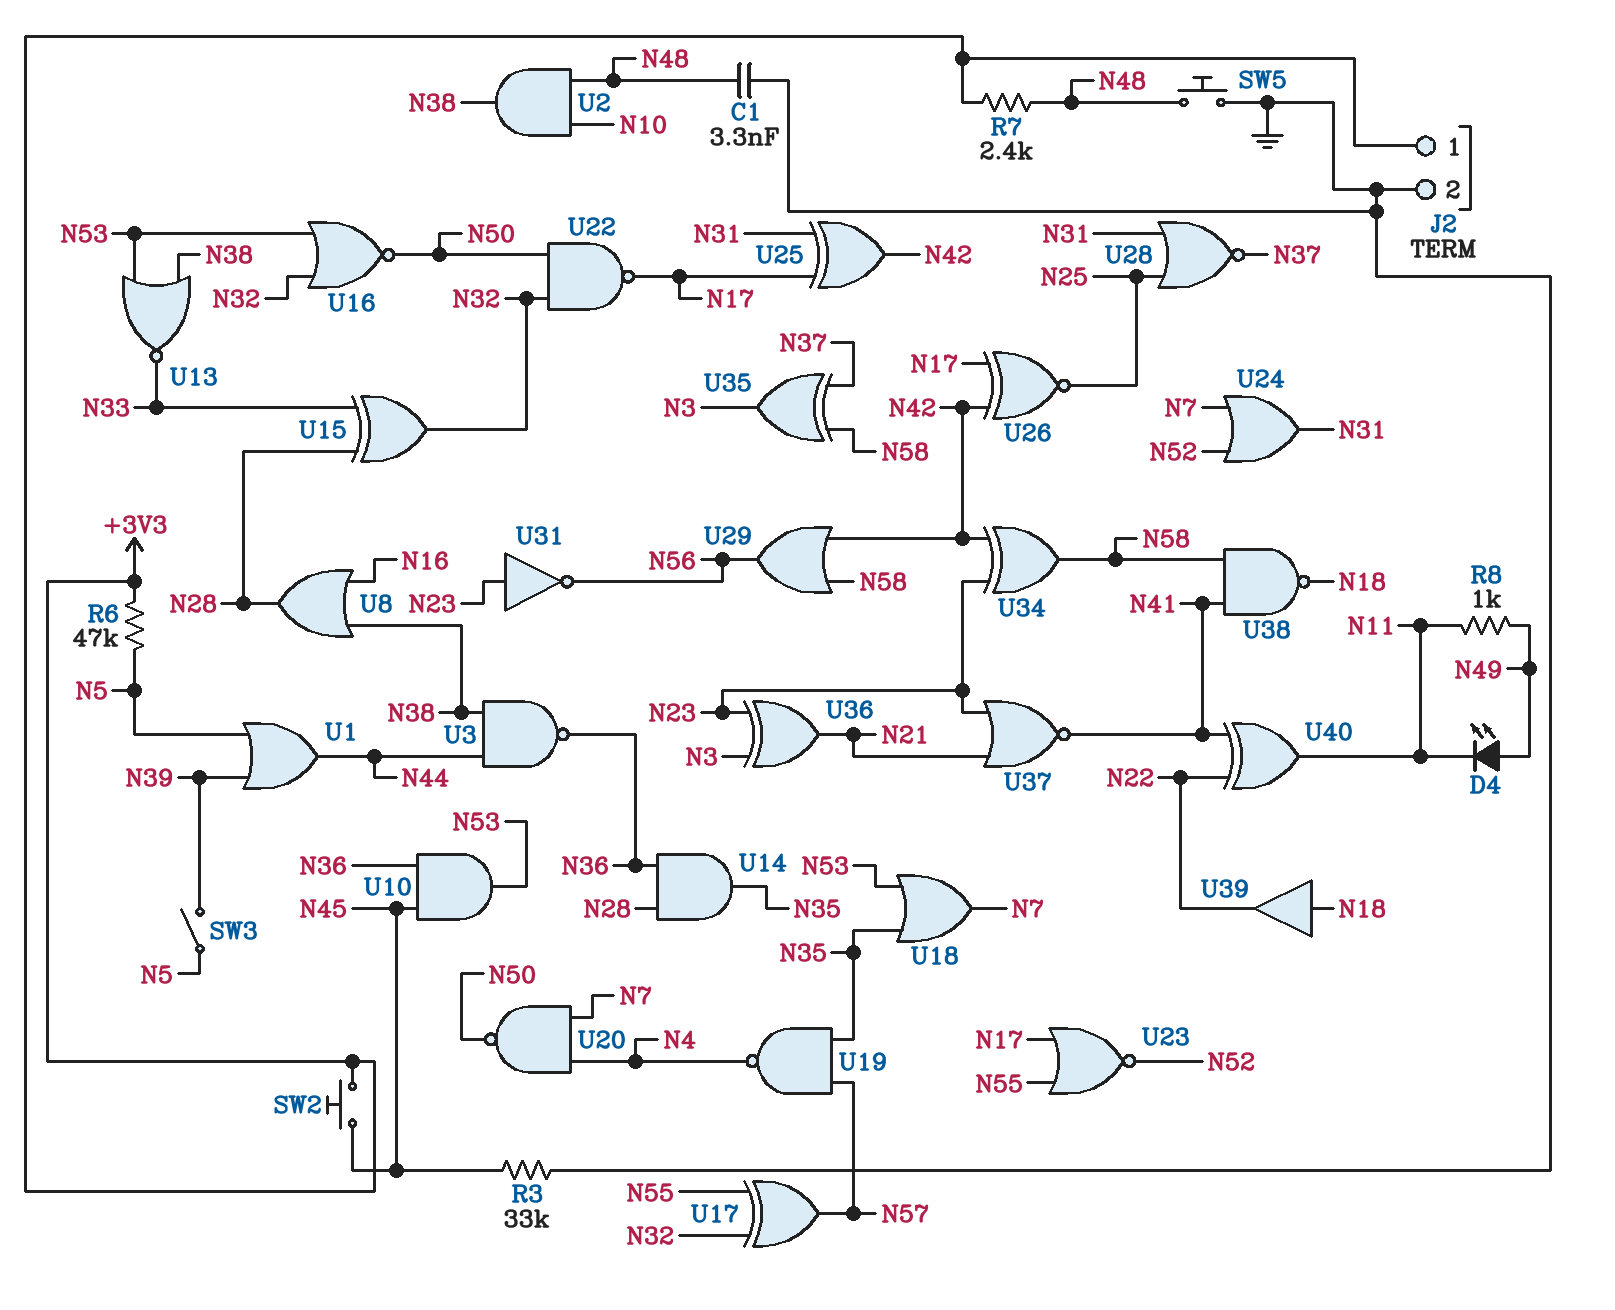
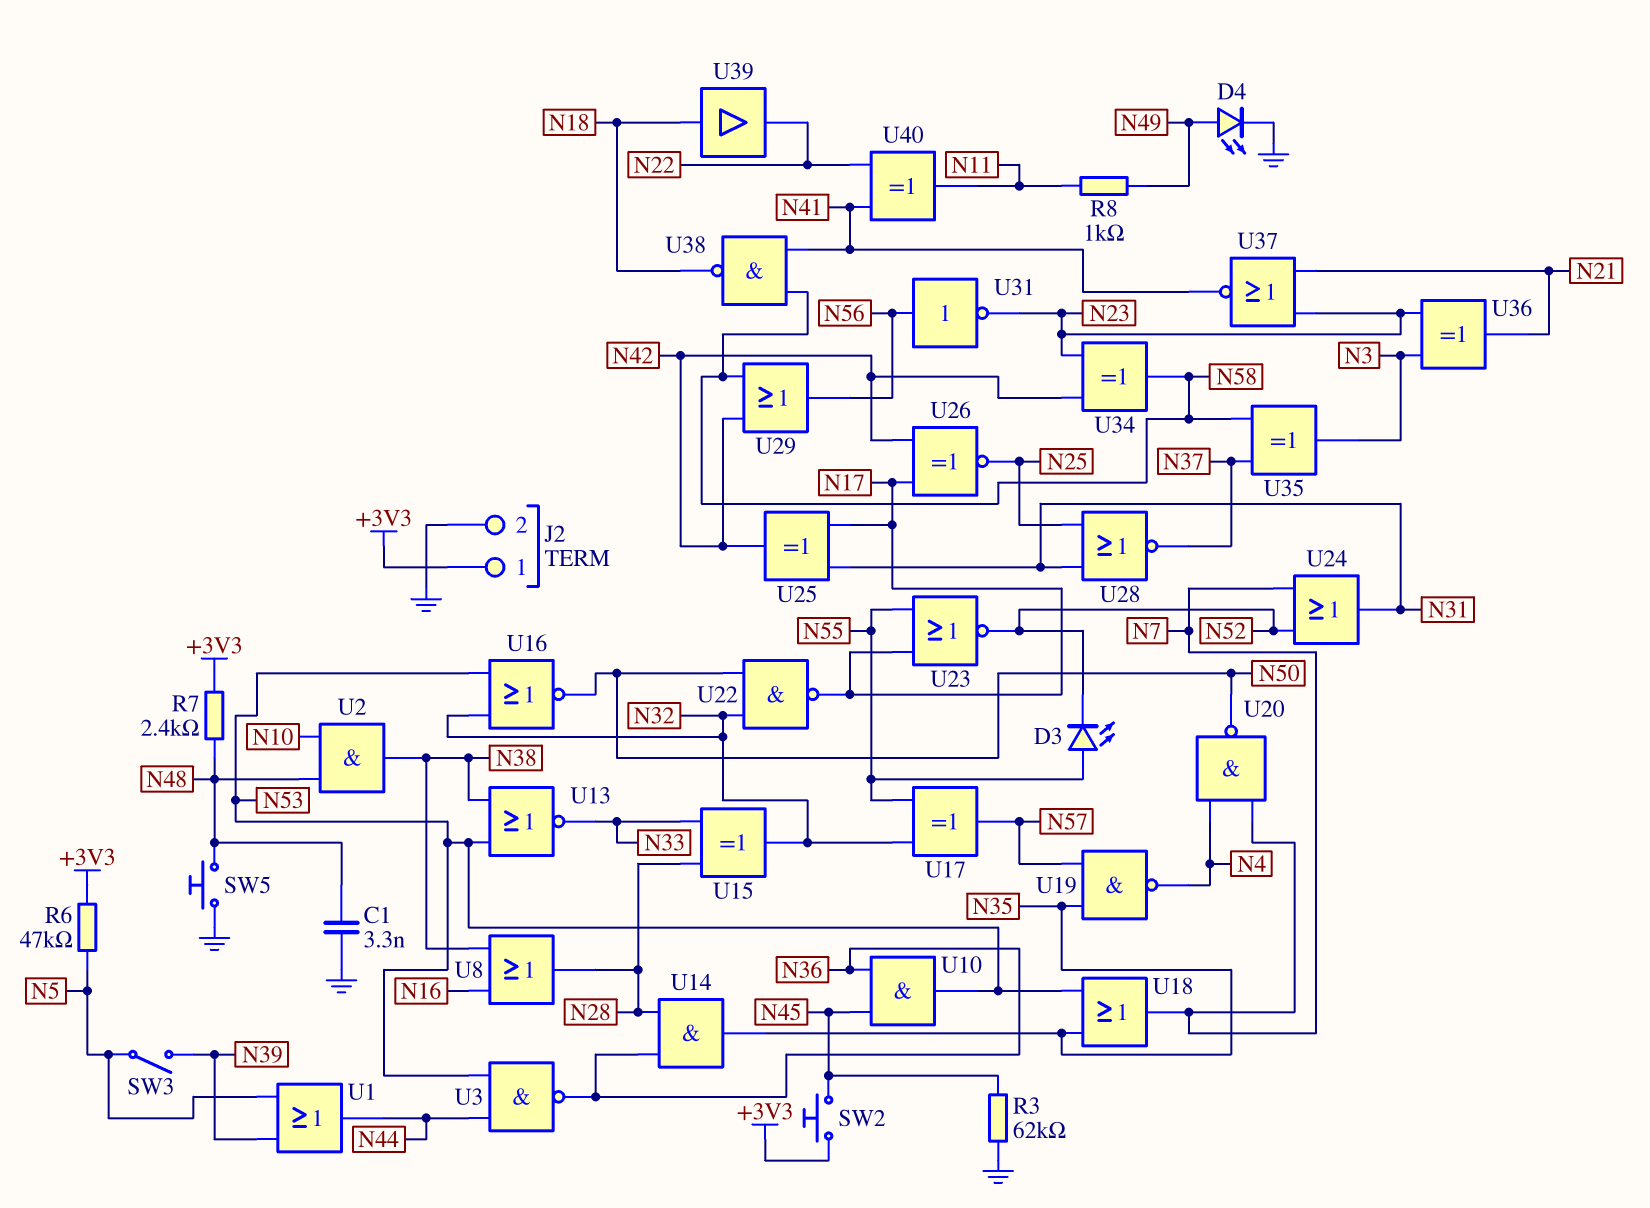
D3: none -> LED (A N55, K N52)
D4: LED (A N49, K N11) -> LED (A N49, K GND)
R3: 33k (GND, N45) -> 62k (GND, N45)
U3: NAND (in N38, in N44, out N36) -> NAND (in N44, in N53, out N36)
U31: NOT (in N23, out N56) -> NOT (in N56, out N23)

